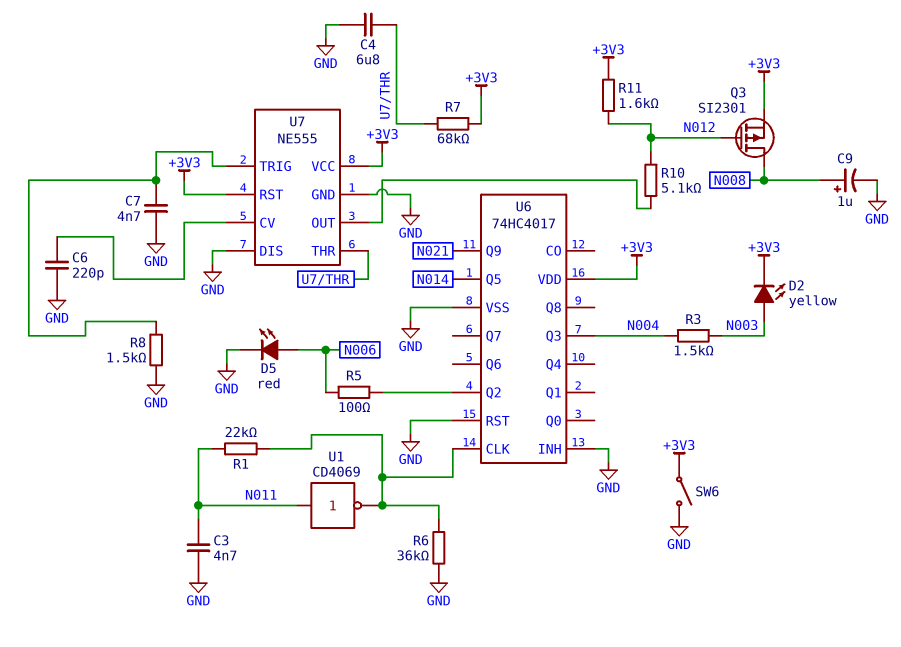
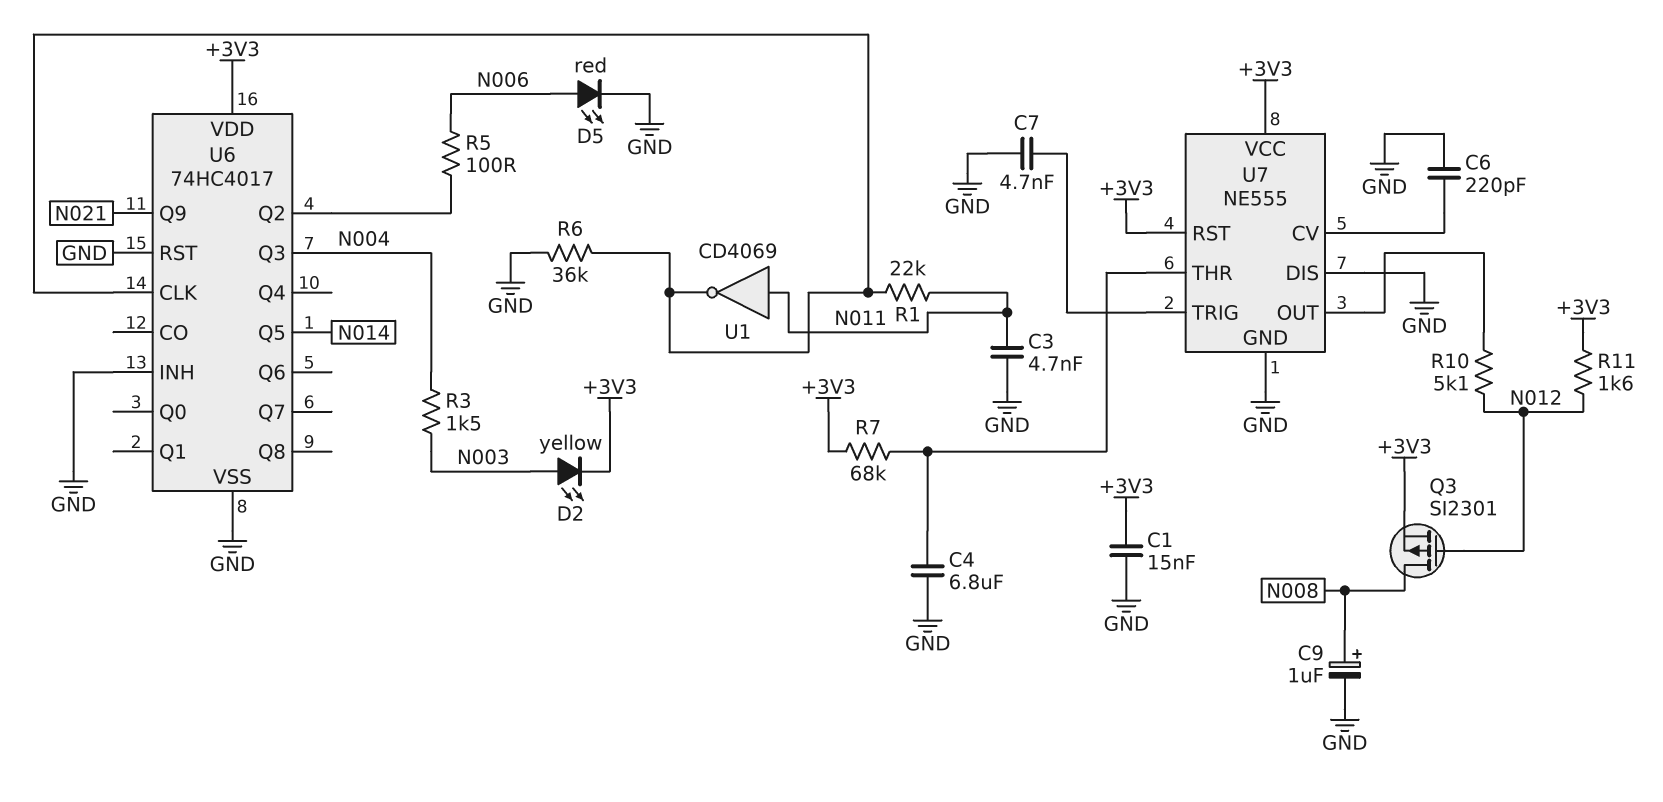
C1: none -> 15nF (+3V3, GND)
R8: 1.5k (GND, U7/TRIG) -> none
SW6: switch (+3V3, GND) -> none

